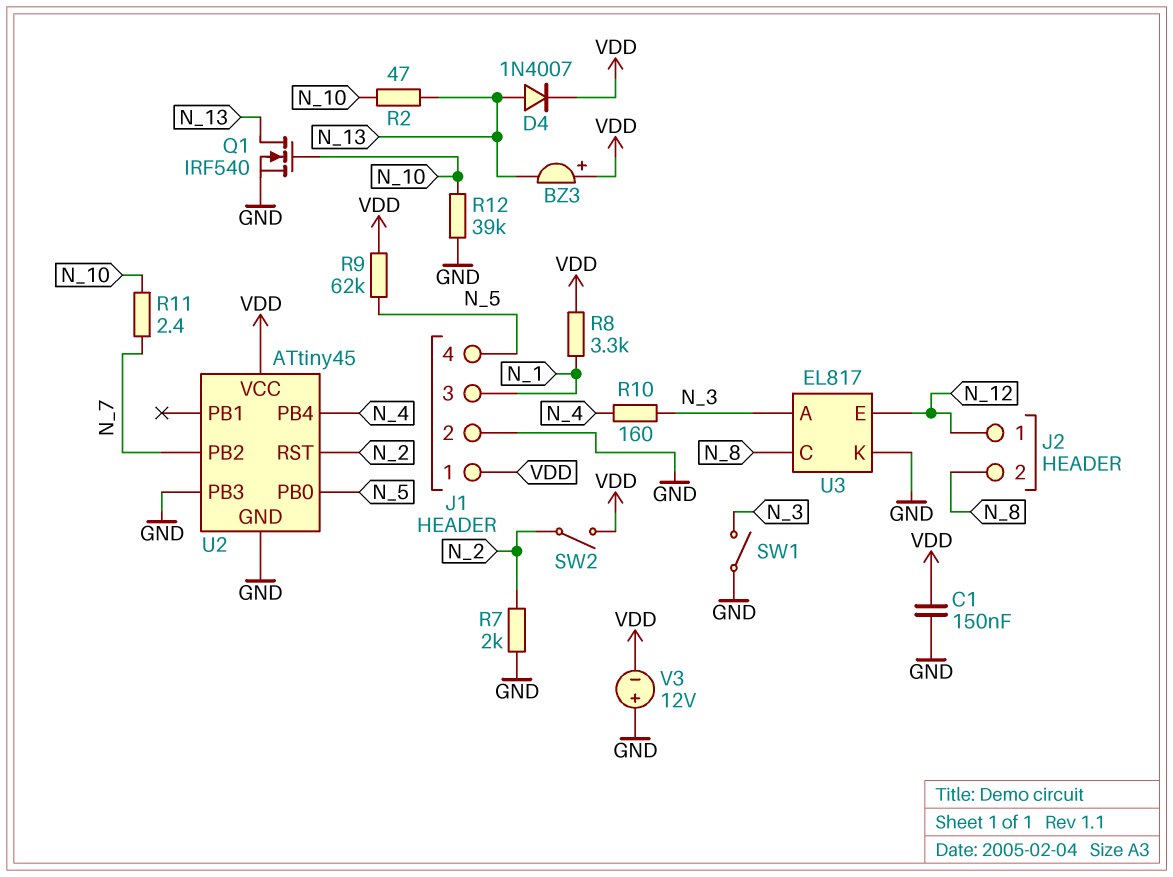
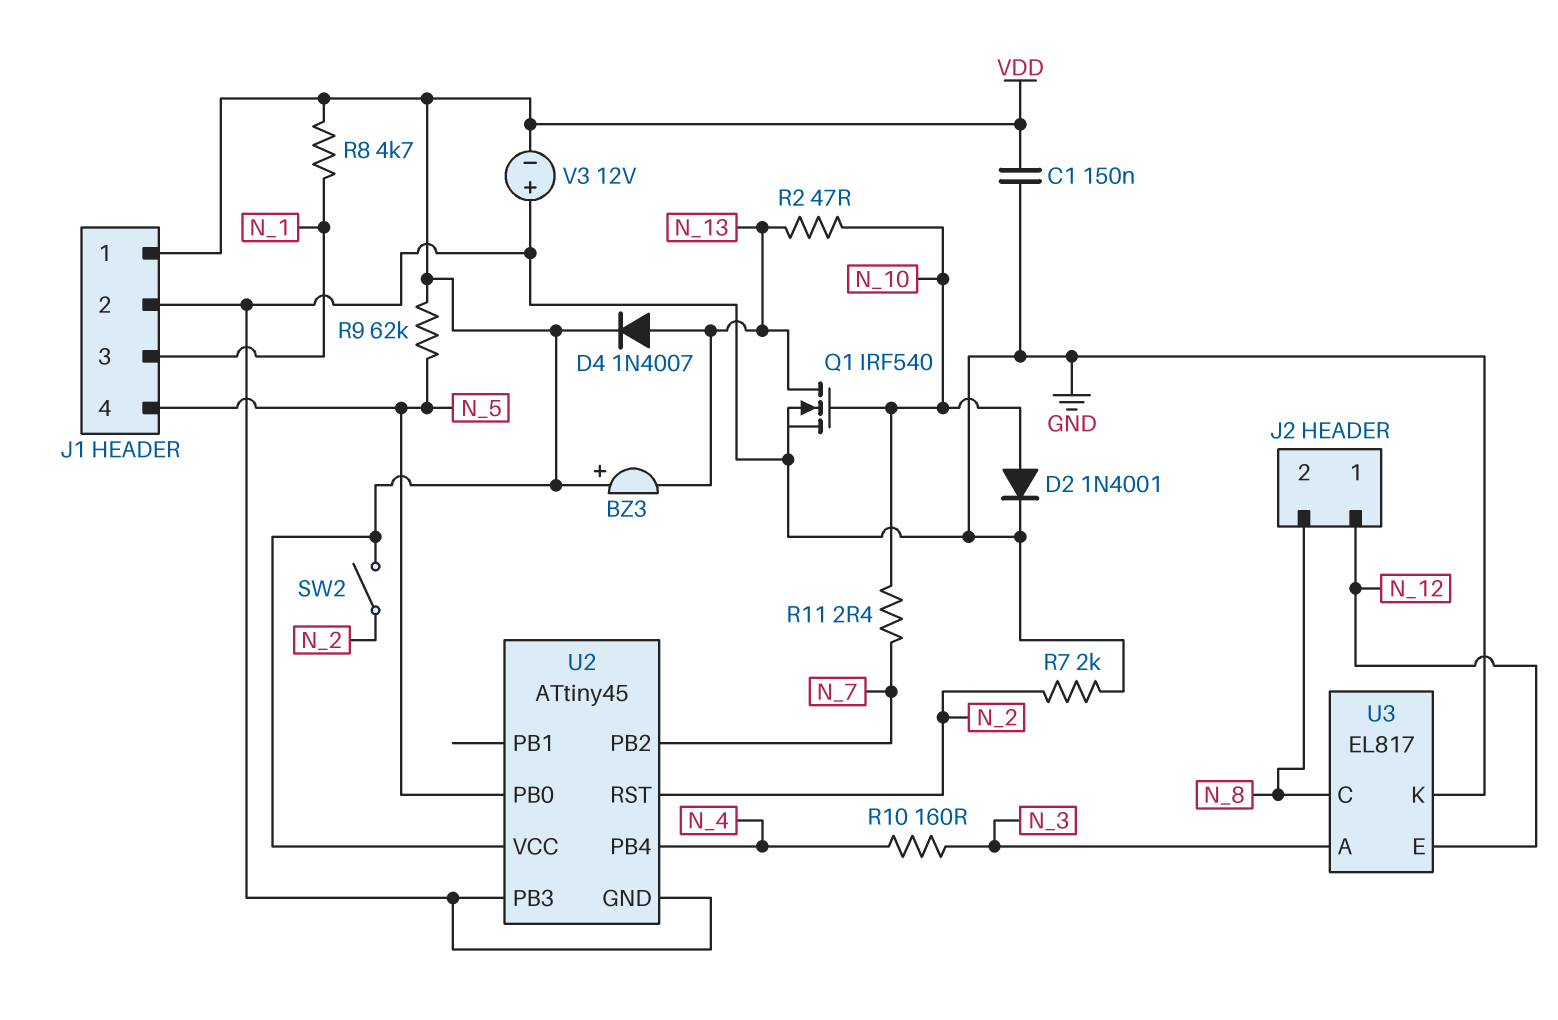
D2: none -> diode 1N4001 (A N_10, K GND)
R8: 3.3k (N_1, VDD) -> 4.7k (N_1, VDD)
R12: 39k (GND, N_10) -> none
SW1: switch (GND, N_3) -> none

